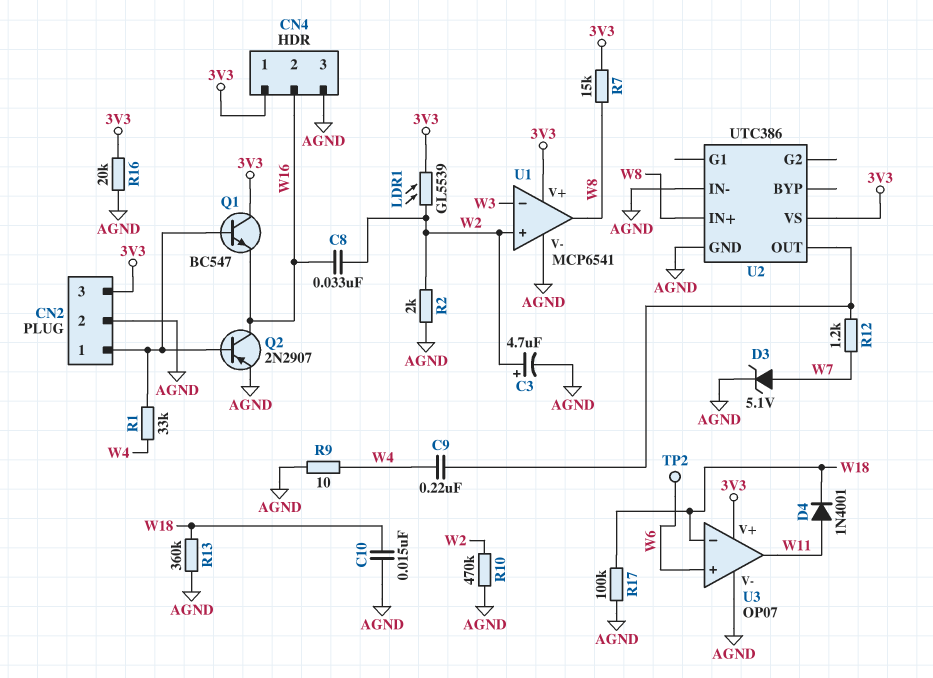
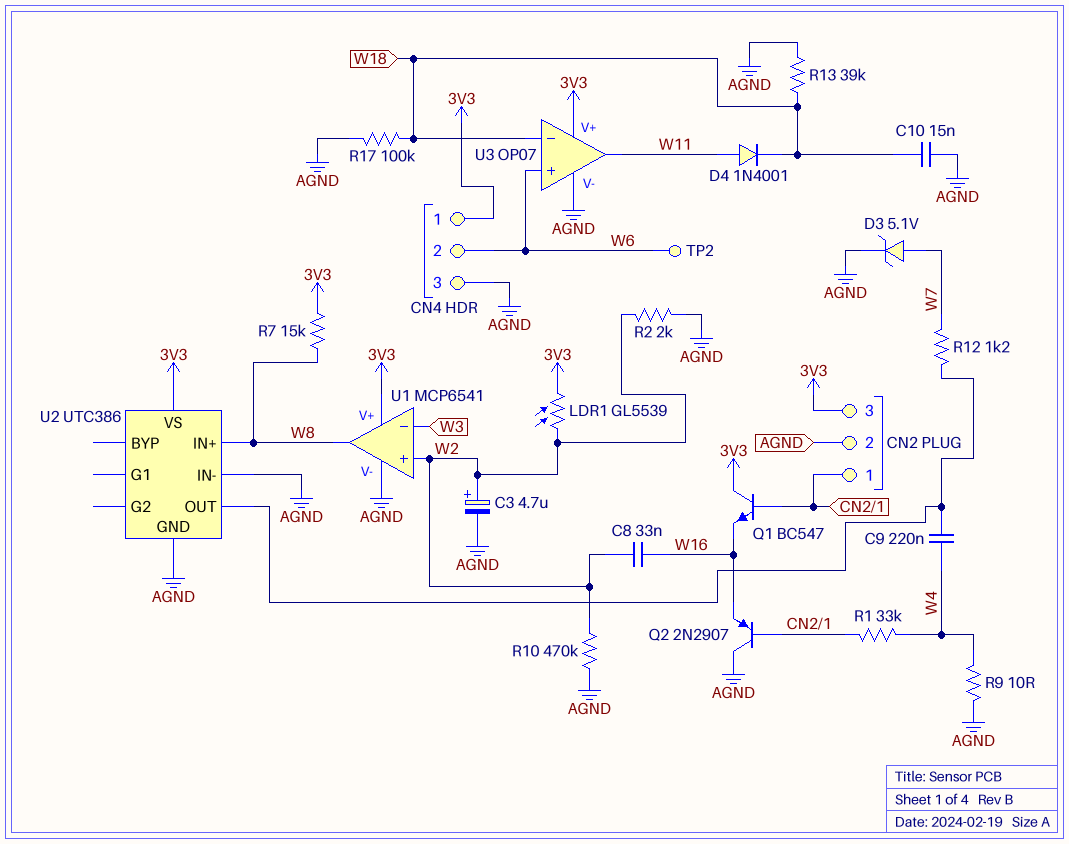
CN4 pin 2: W16 -> W6
Q2: PNP 2N2907 (B CN2/1, C W16, E AGND) -> PNP 2N2907 (B CN2/1, C AGND, E W16)
R13: 360k (AGND, W18) -> 39k (AGND, W18)
R16: 20k (3V3, AGND) -> none

